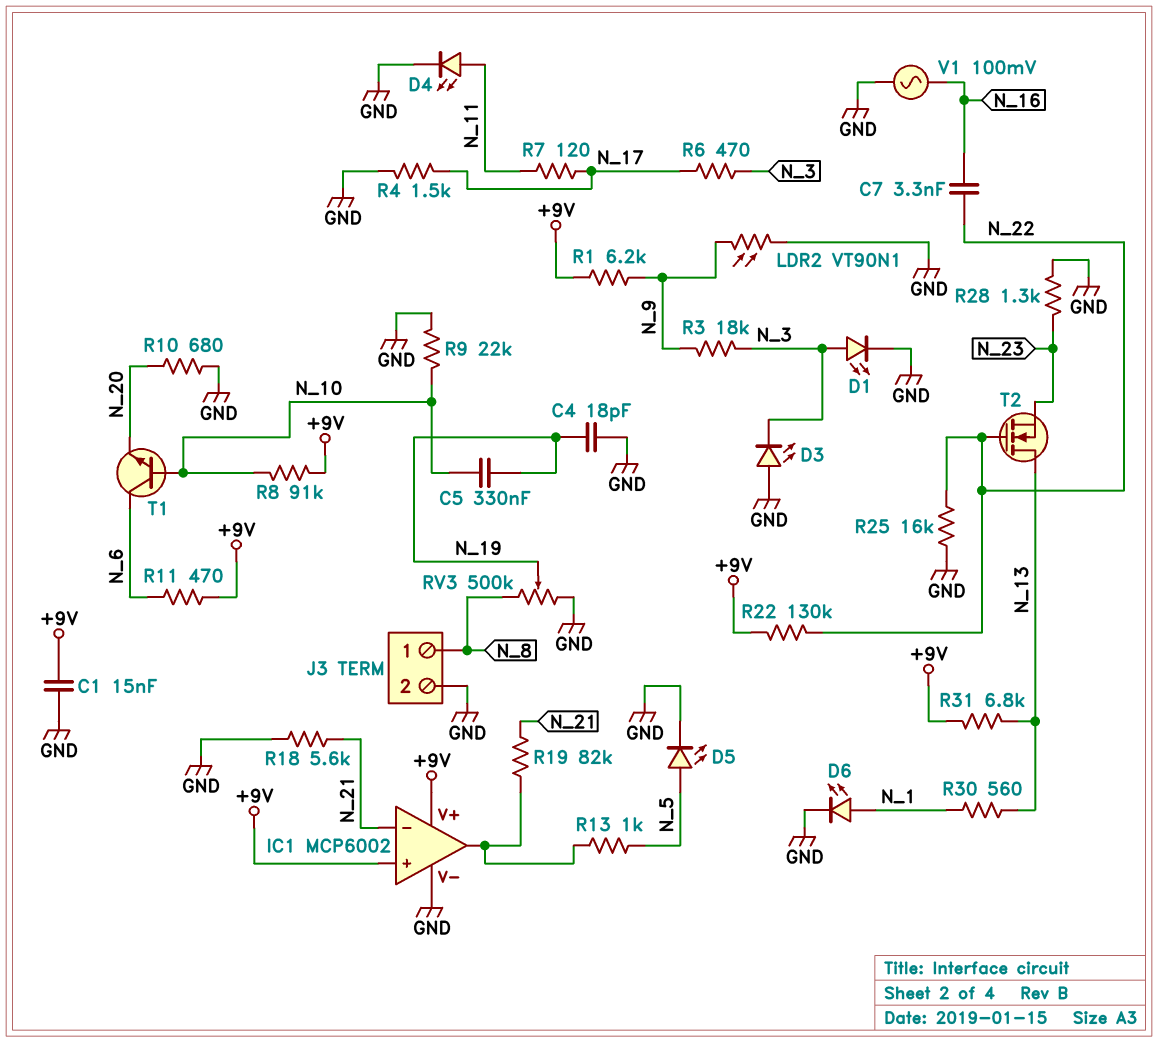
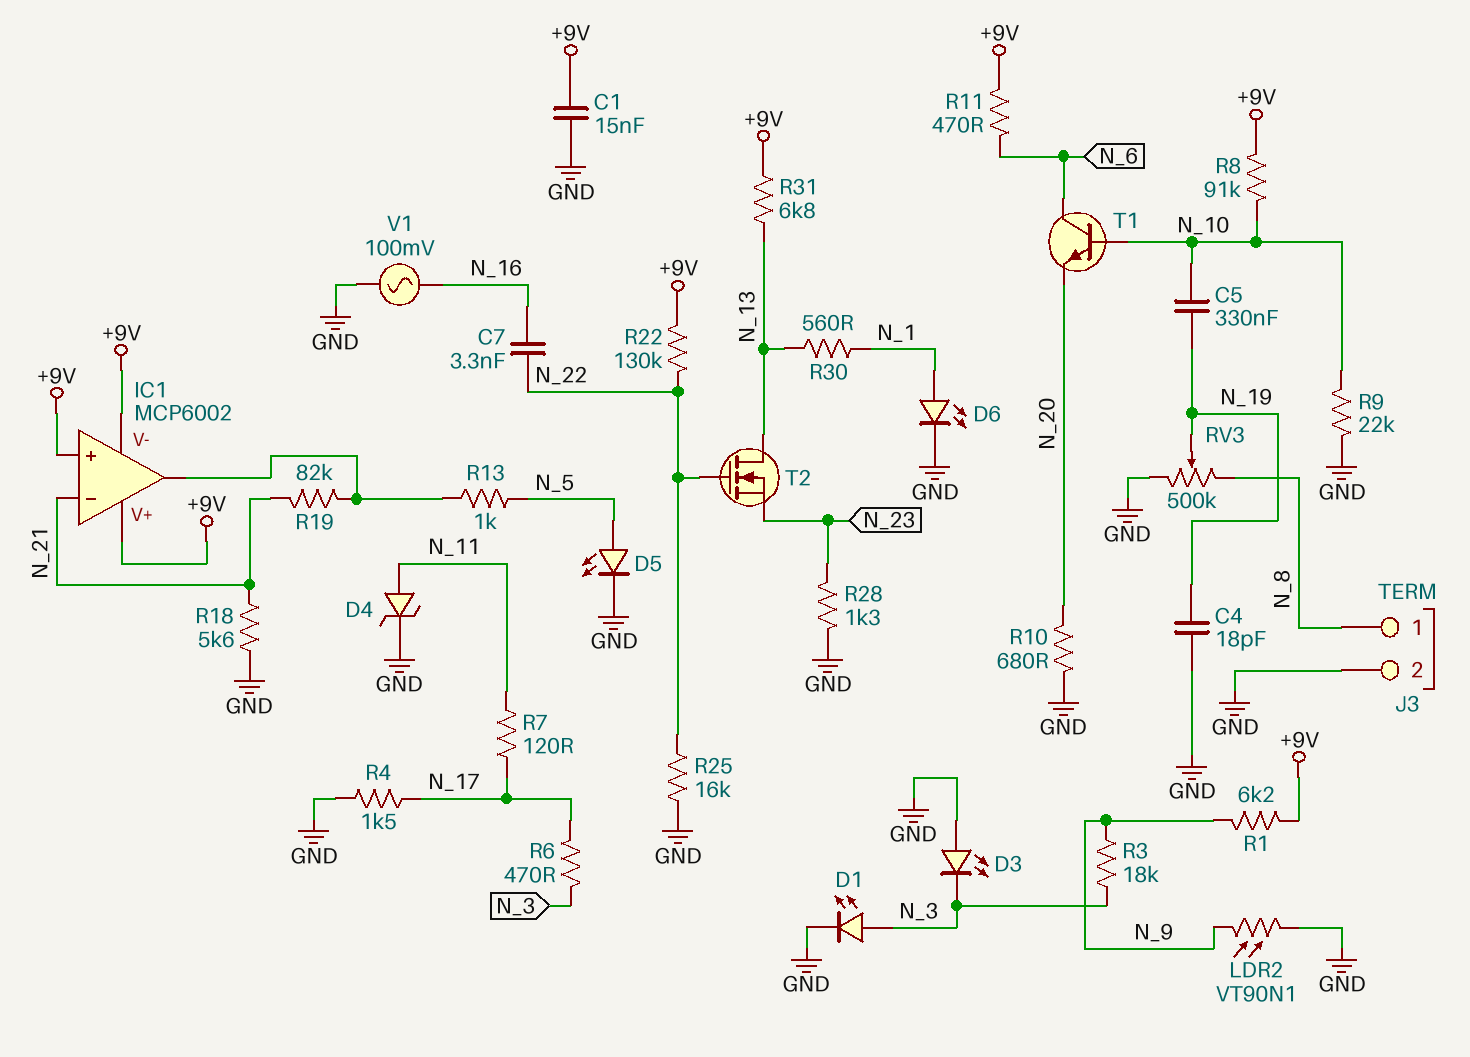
D4: LED (A N_11, K GND) -> zener (A N_11, K GND)
IC1 pin V-: GND -> +9V

